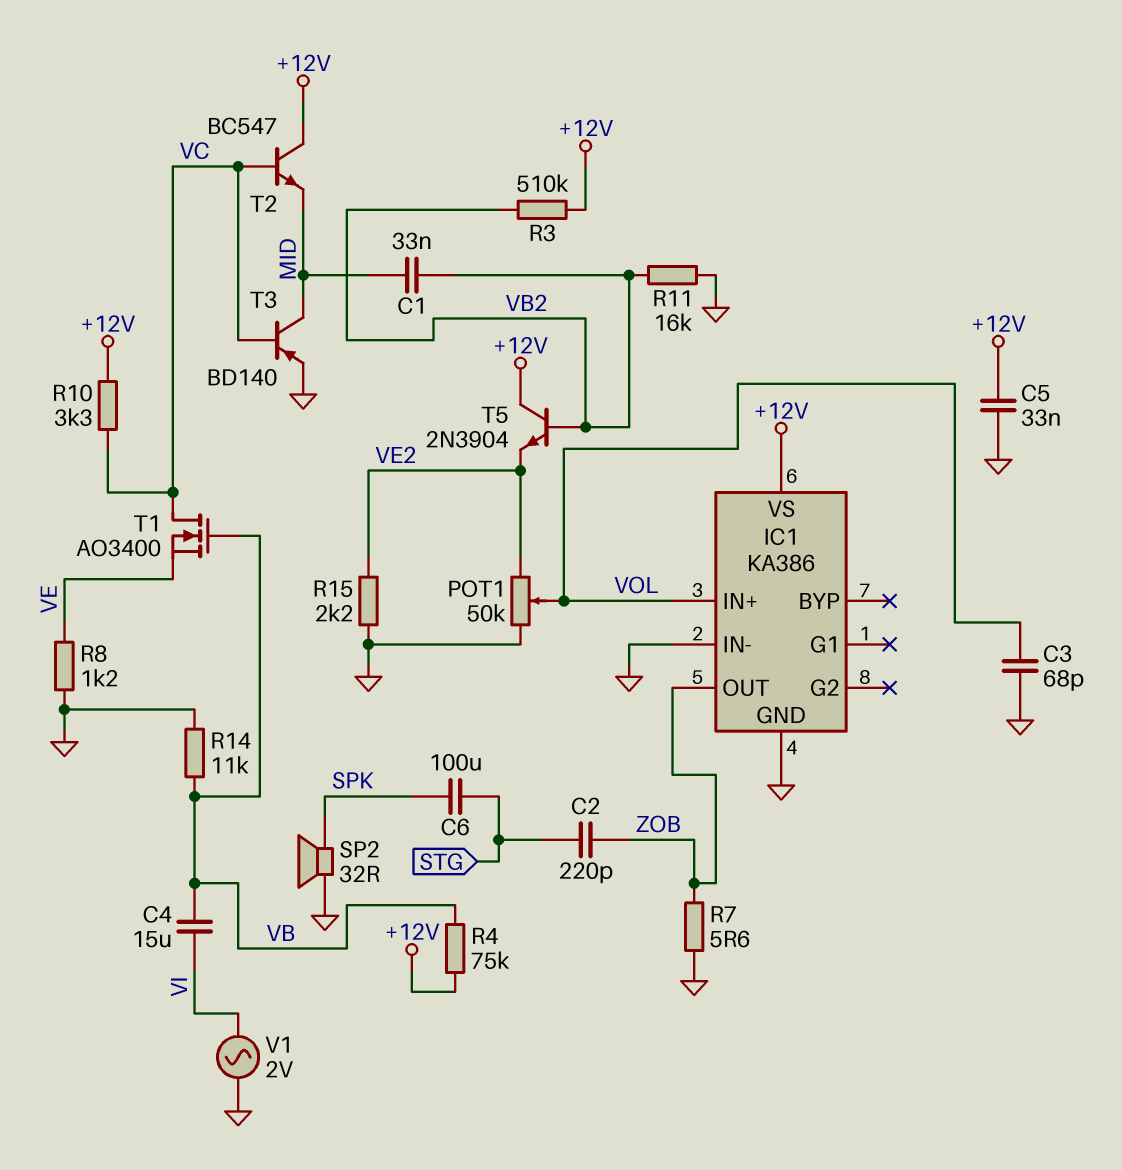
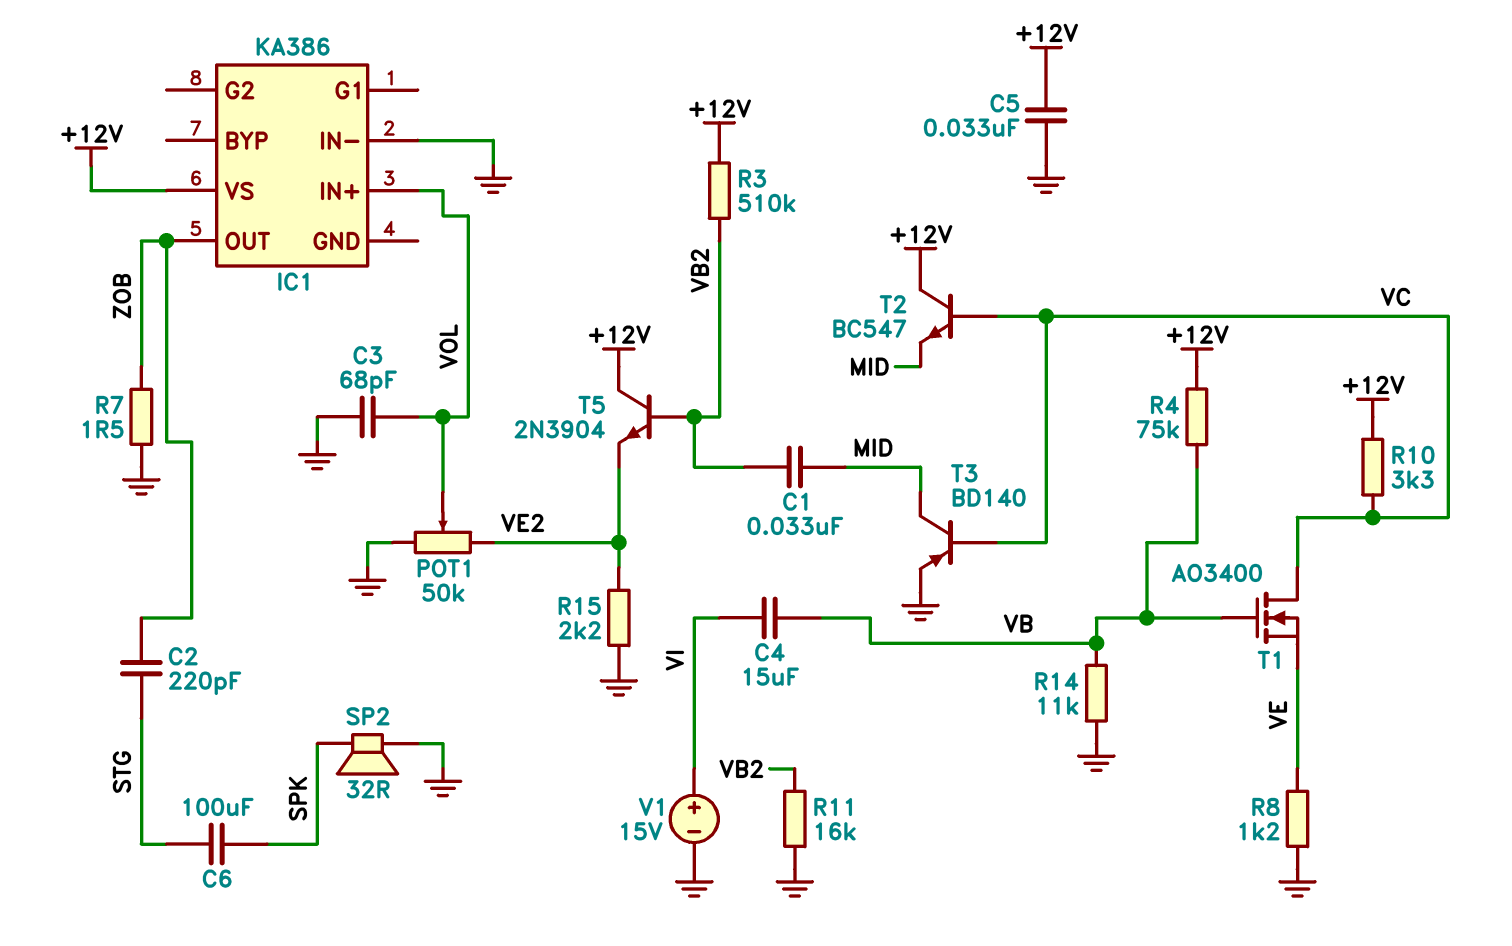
IC1 pin GND: GND -> none
R7: 5.6 (GND, ZOB) -> 1.5 (GND, ZOB)
V1: AC 2V (GND, VI) -> 15V (plus VI, minus GND)

